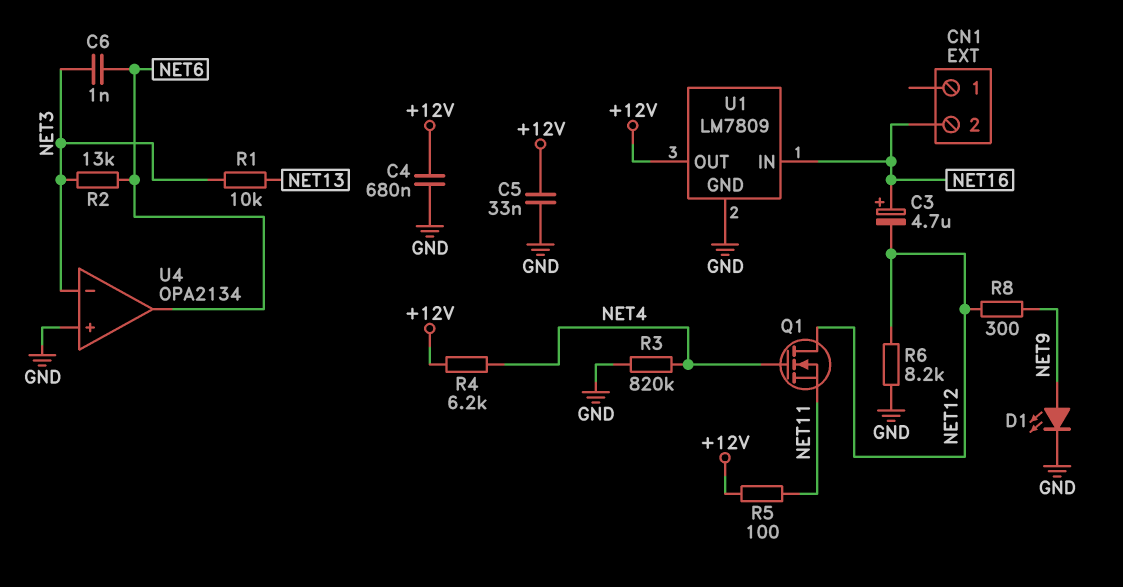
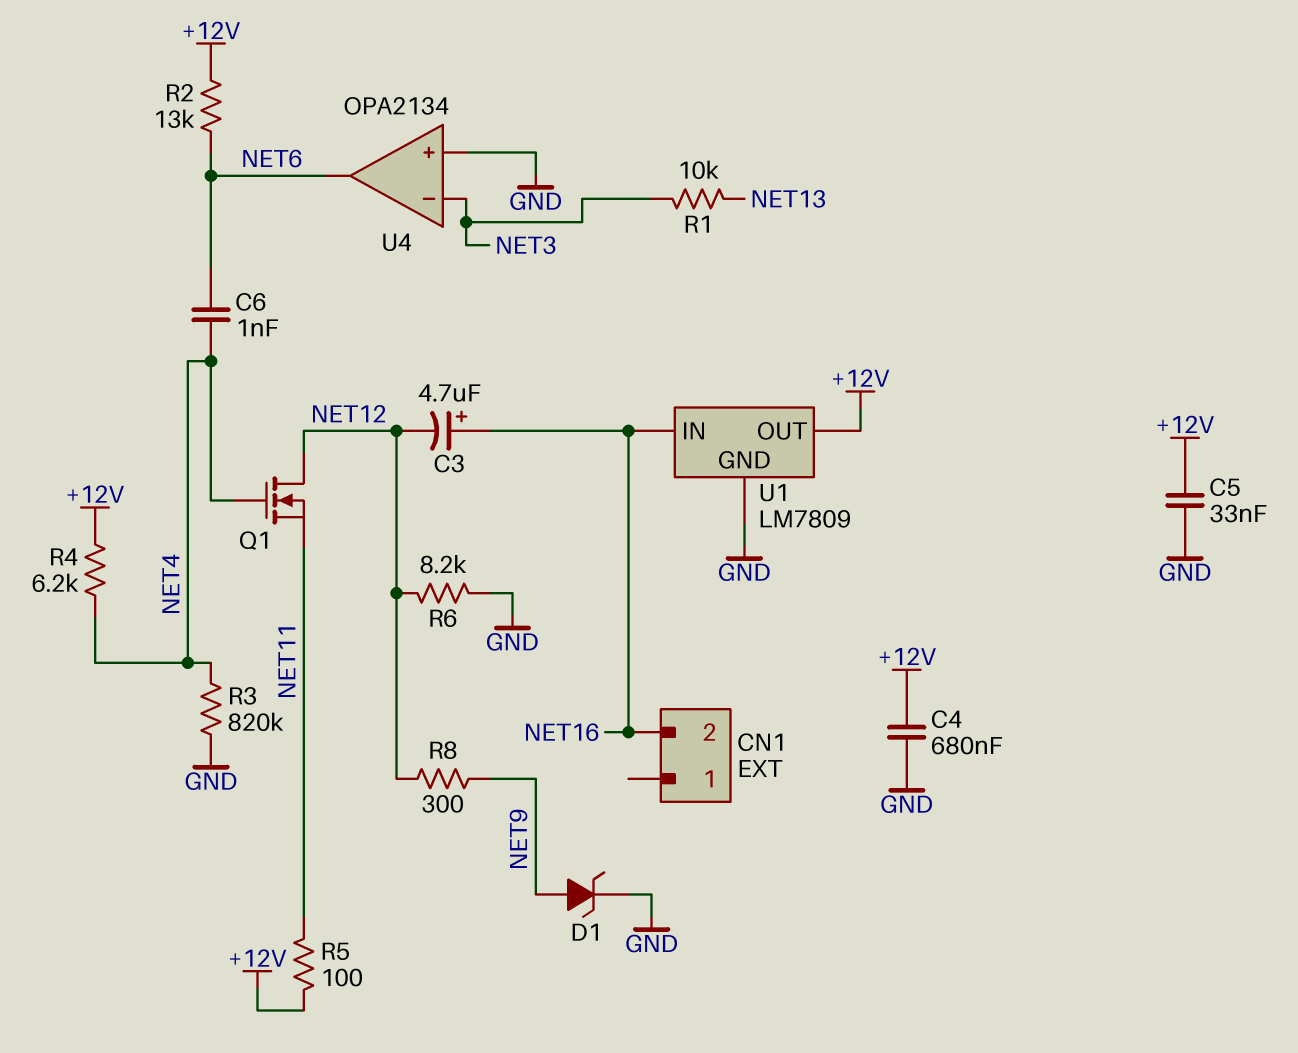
C6: 1nF (NET3, NET6) -> 1nF (NET4, NET6)
D1: LED (A NET9, K GND) -> zener (A NET9, K GND)
R2: 13k (NET3, NET6) -> 13k (+12V, NET6)

